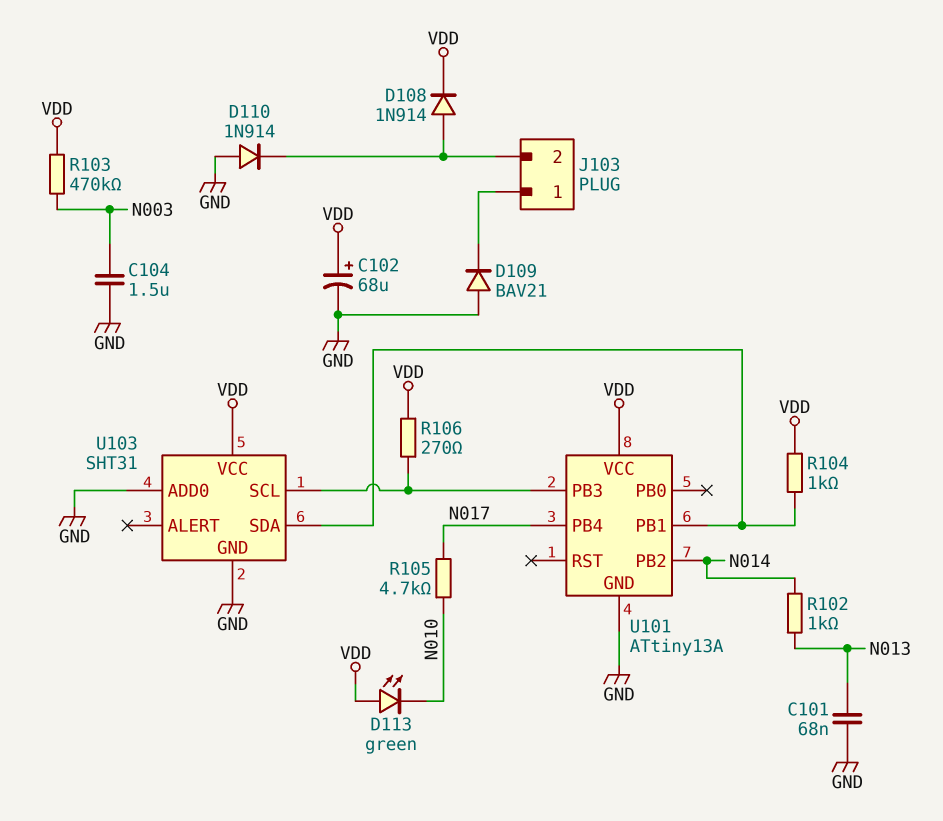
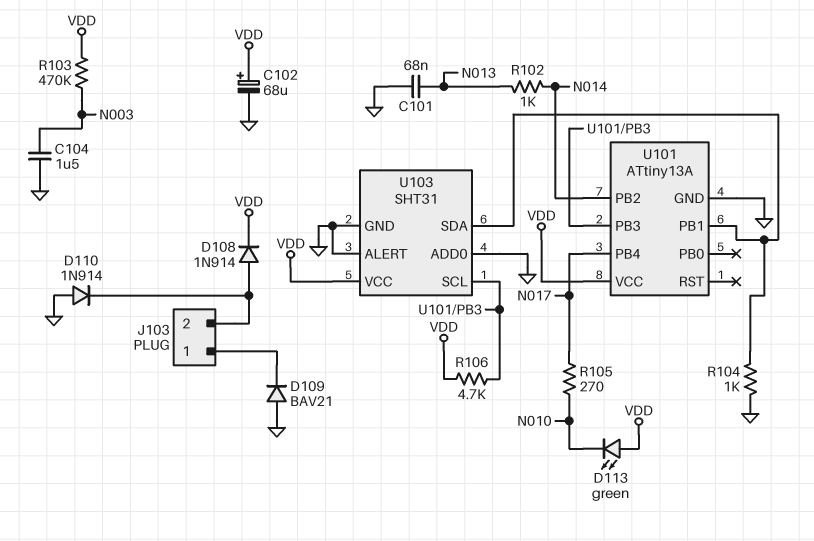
R104: 1k (U101/PB1, VDD) -> 1k (GND, U101/PB1)
R105: 4.7k (N010, N017) -> 270 (N010, N017)
R106: 270 (U101/PB3, VDD) -> 4.7k (U101/PB3, VDD)
U103 pin ALERT: none -> GND

